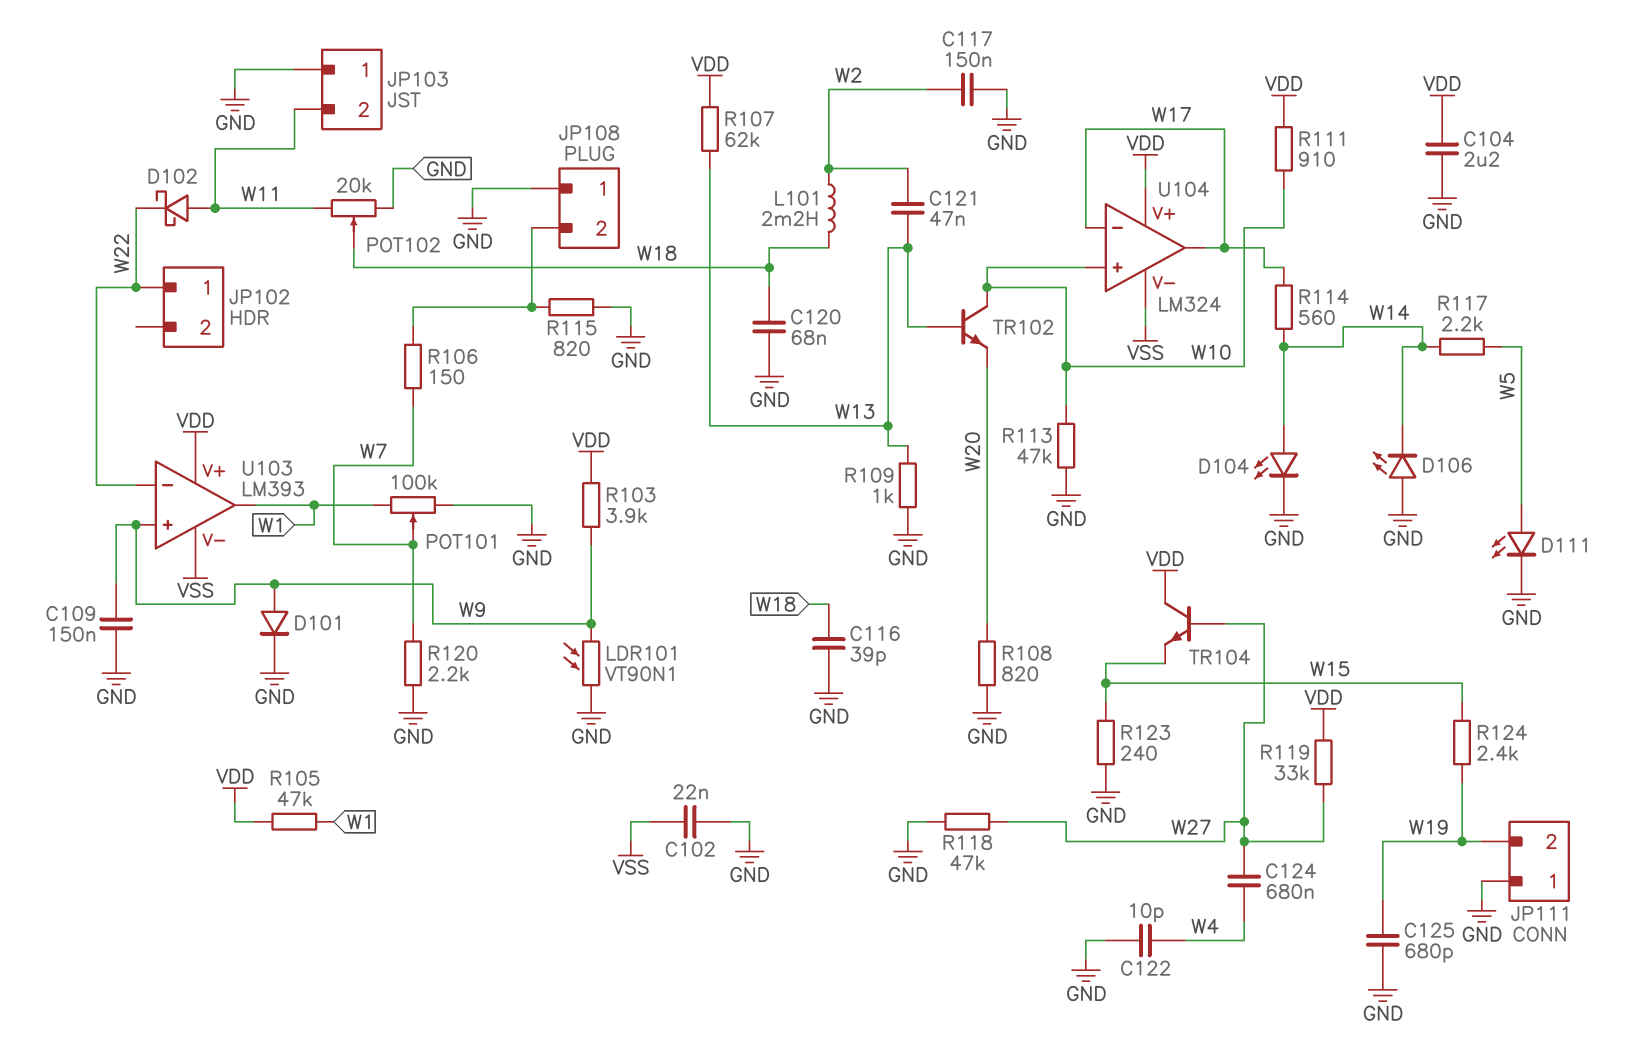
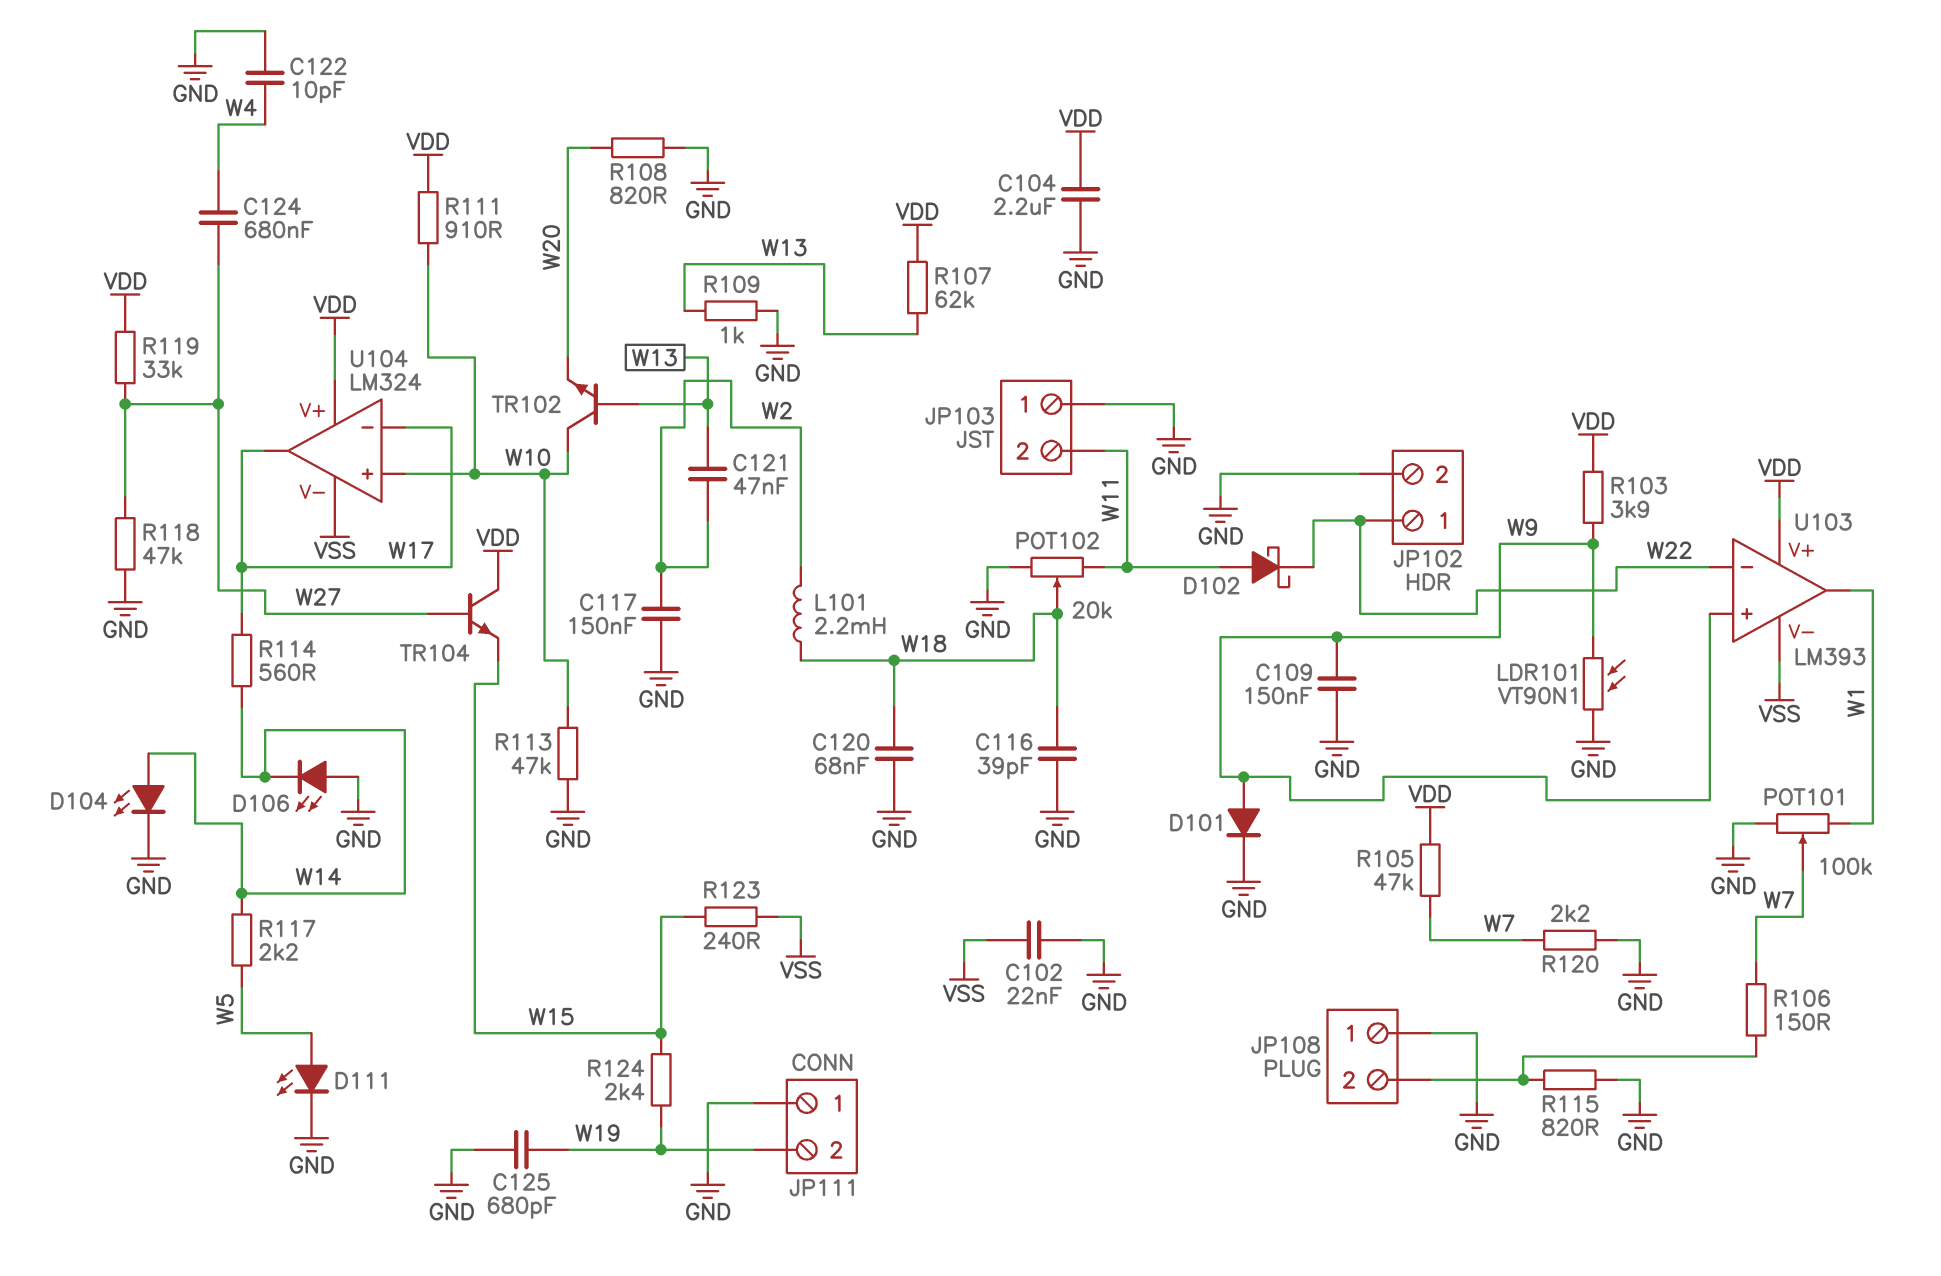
JP102 pin 2: none -> GND
R105: 47k (VDD, W1) -> 47k (VDD, W7)
R123: 240 (GND, W15) -> 240 (VSS, W15)

